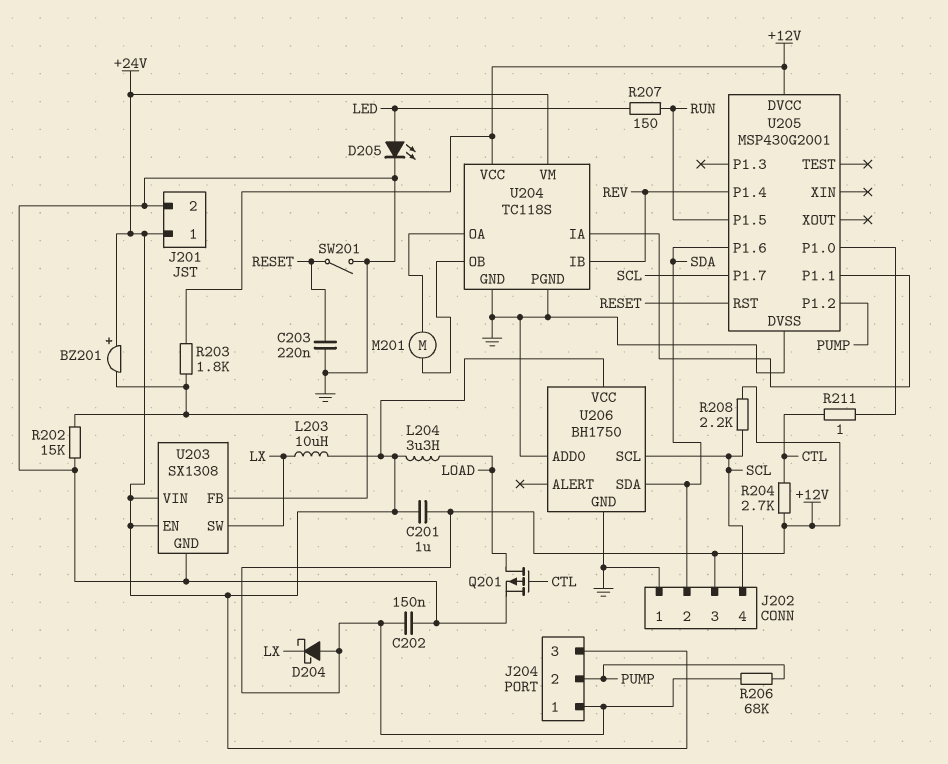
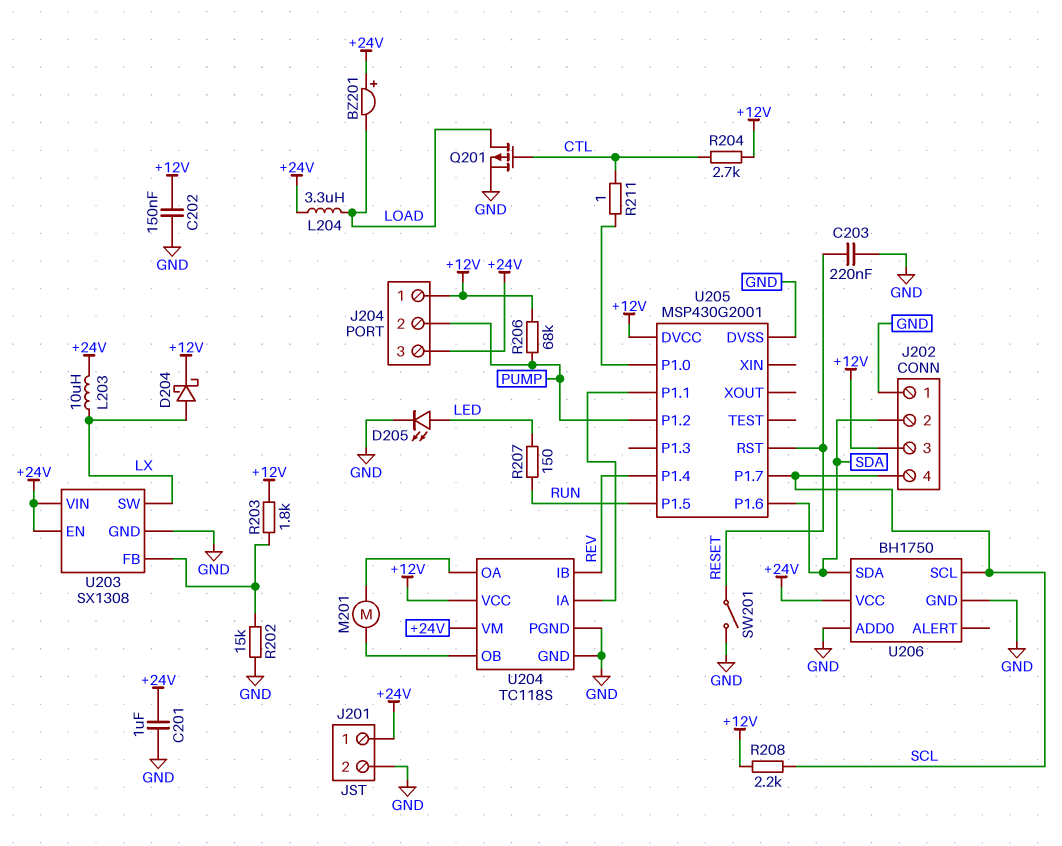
BZ201: buzzer (plus +24V, minus U203/FB) -> buzzer (plus +24V, minus LOAD)
C201: 1uF (+12V, +24V) -> 1uF (+24V, GND)
D204: schottky (A +12V, K LX) -> schottky (A LX, K +12V)

